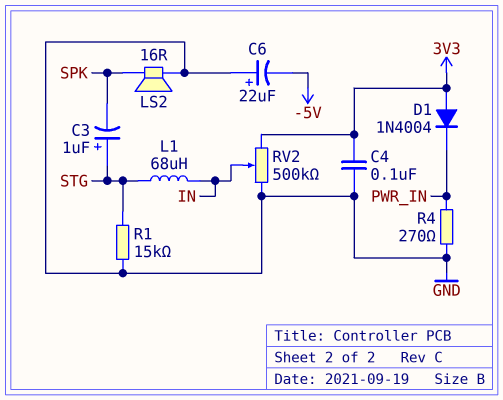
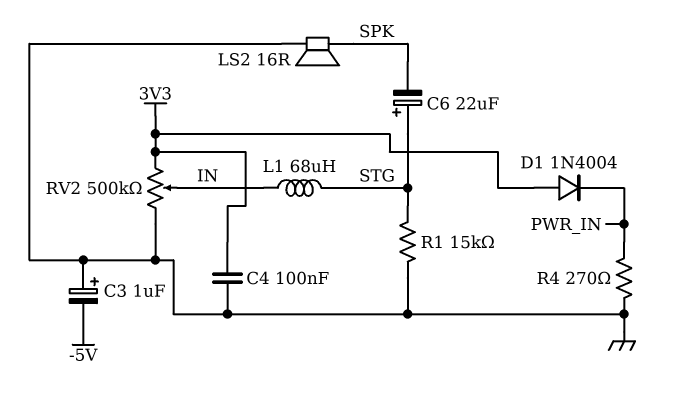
C3: 1uF (plus STG, minus SPK) -> 1uF (plus GND, minus -5V)
C6: 22uF (plus GND, minus -5V) -> 22uF (plus STG, minus SPK)

